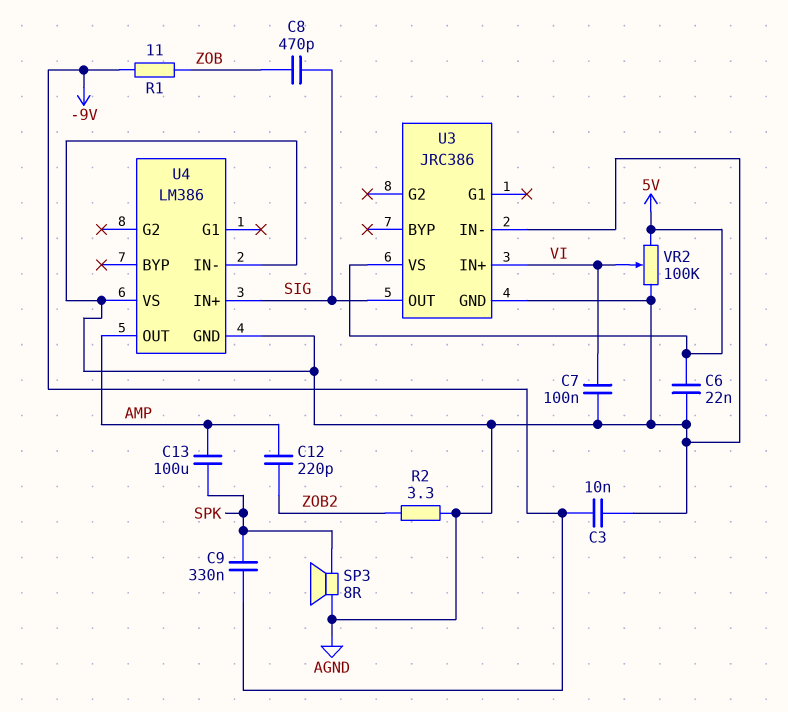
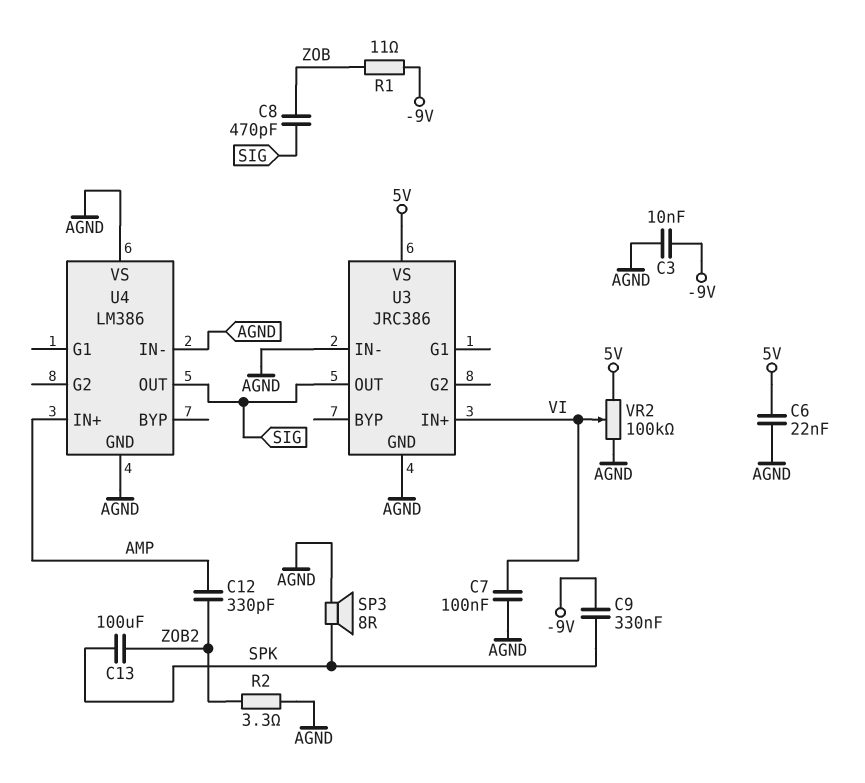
C12: 220pF (AMP, ZOB2) -> 330pF (AMP, ZOB2)
C13: 100uF (AMP, SPK) -> 100uF (SPK, ZOB2)
U4 pin IN+: SIG -> AMP
U4 pin OUT: AMP -> SIG

